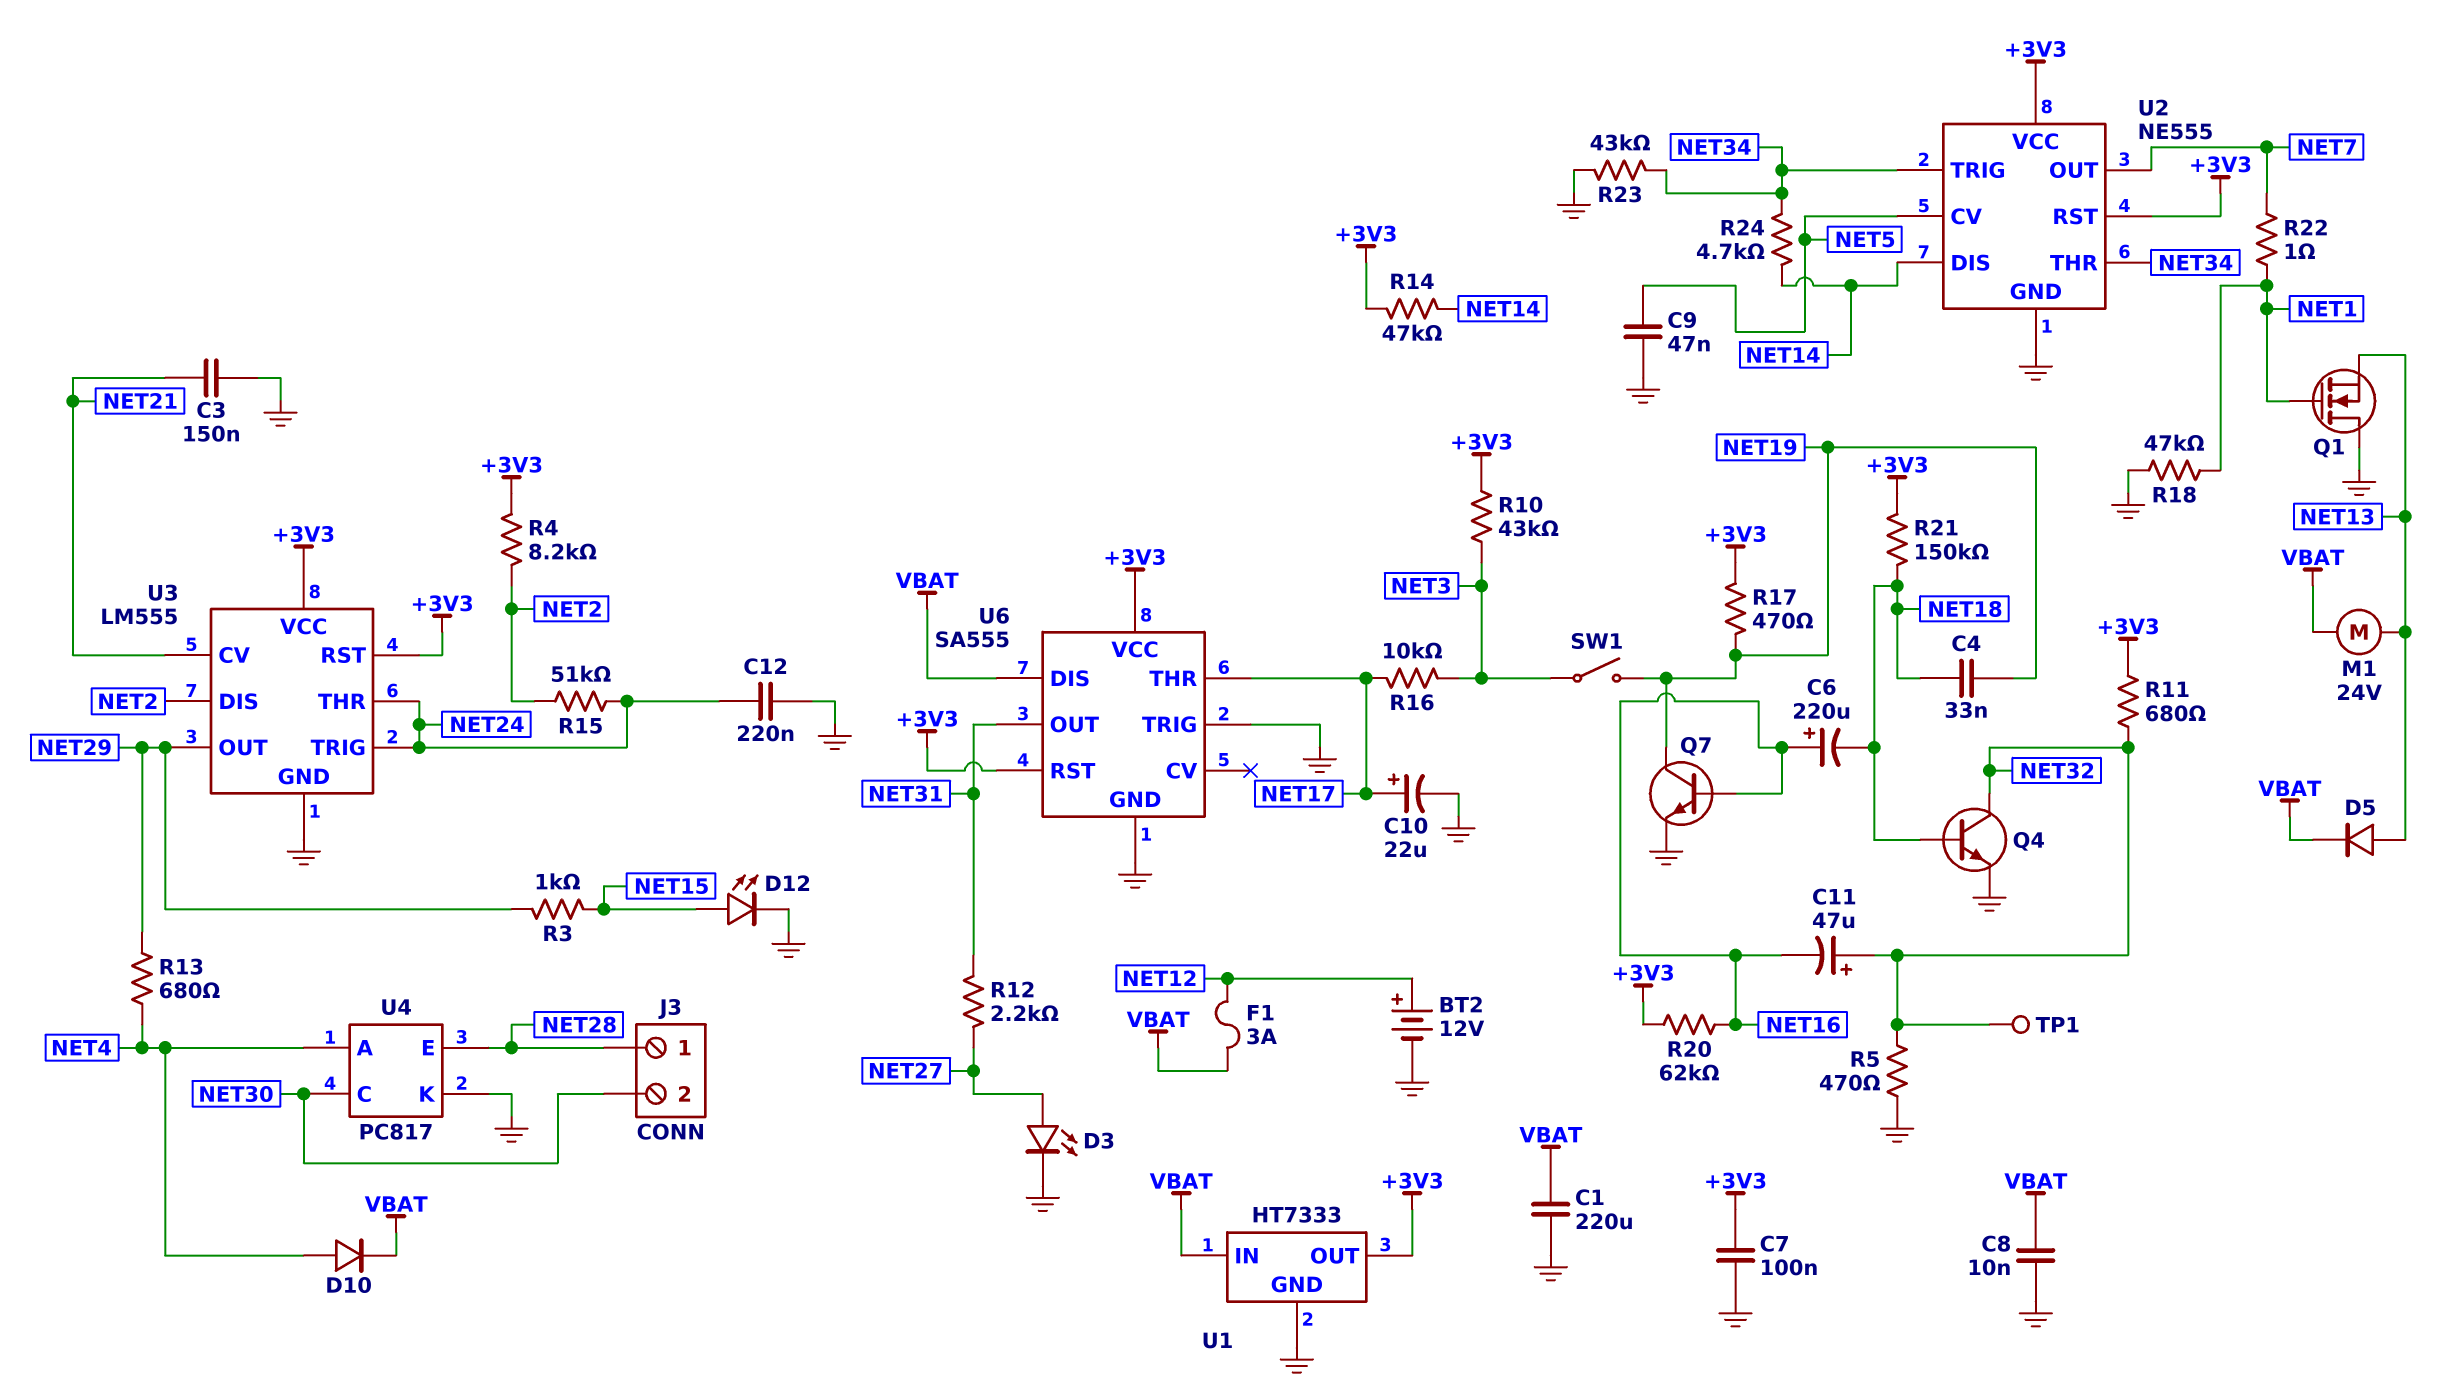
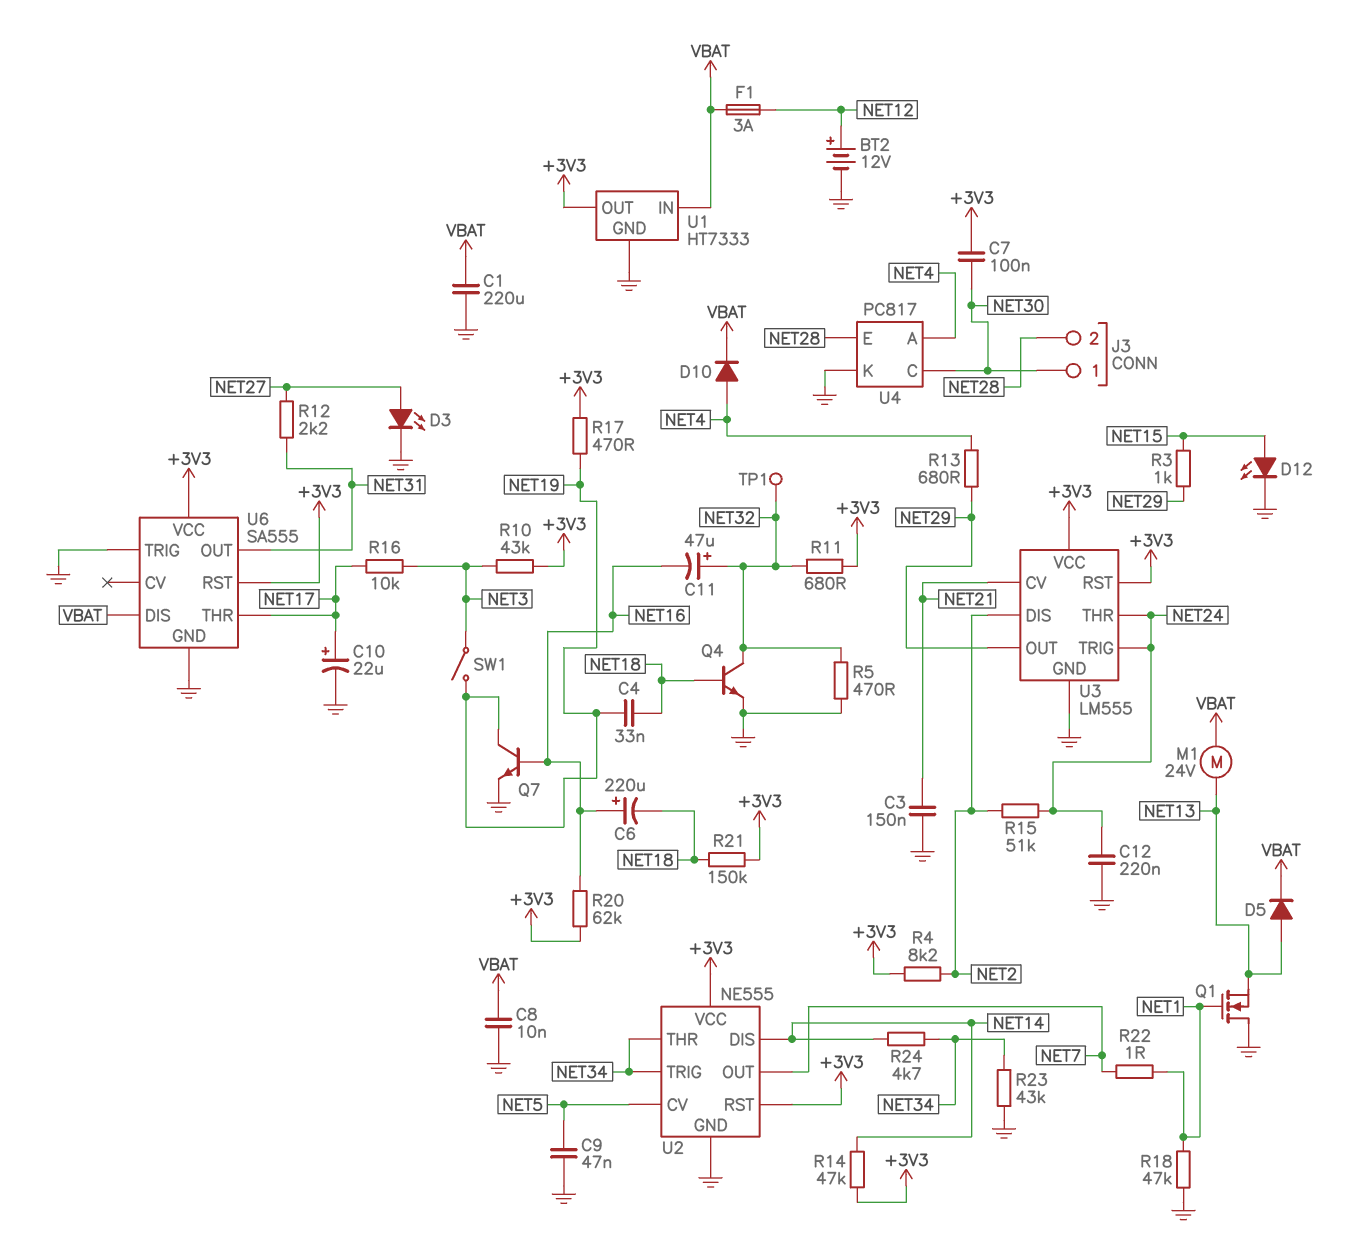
C7: 100nF (+3V3, GND) -> 100nF (+3V3, NET30)
J3 pin 1: NET28 -> NET30
J3 pin 2: NET30 -> NET28

